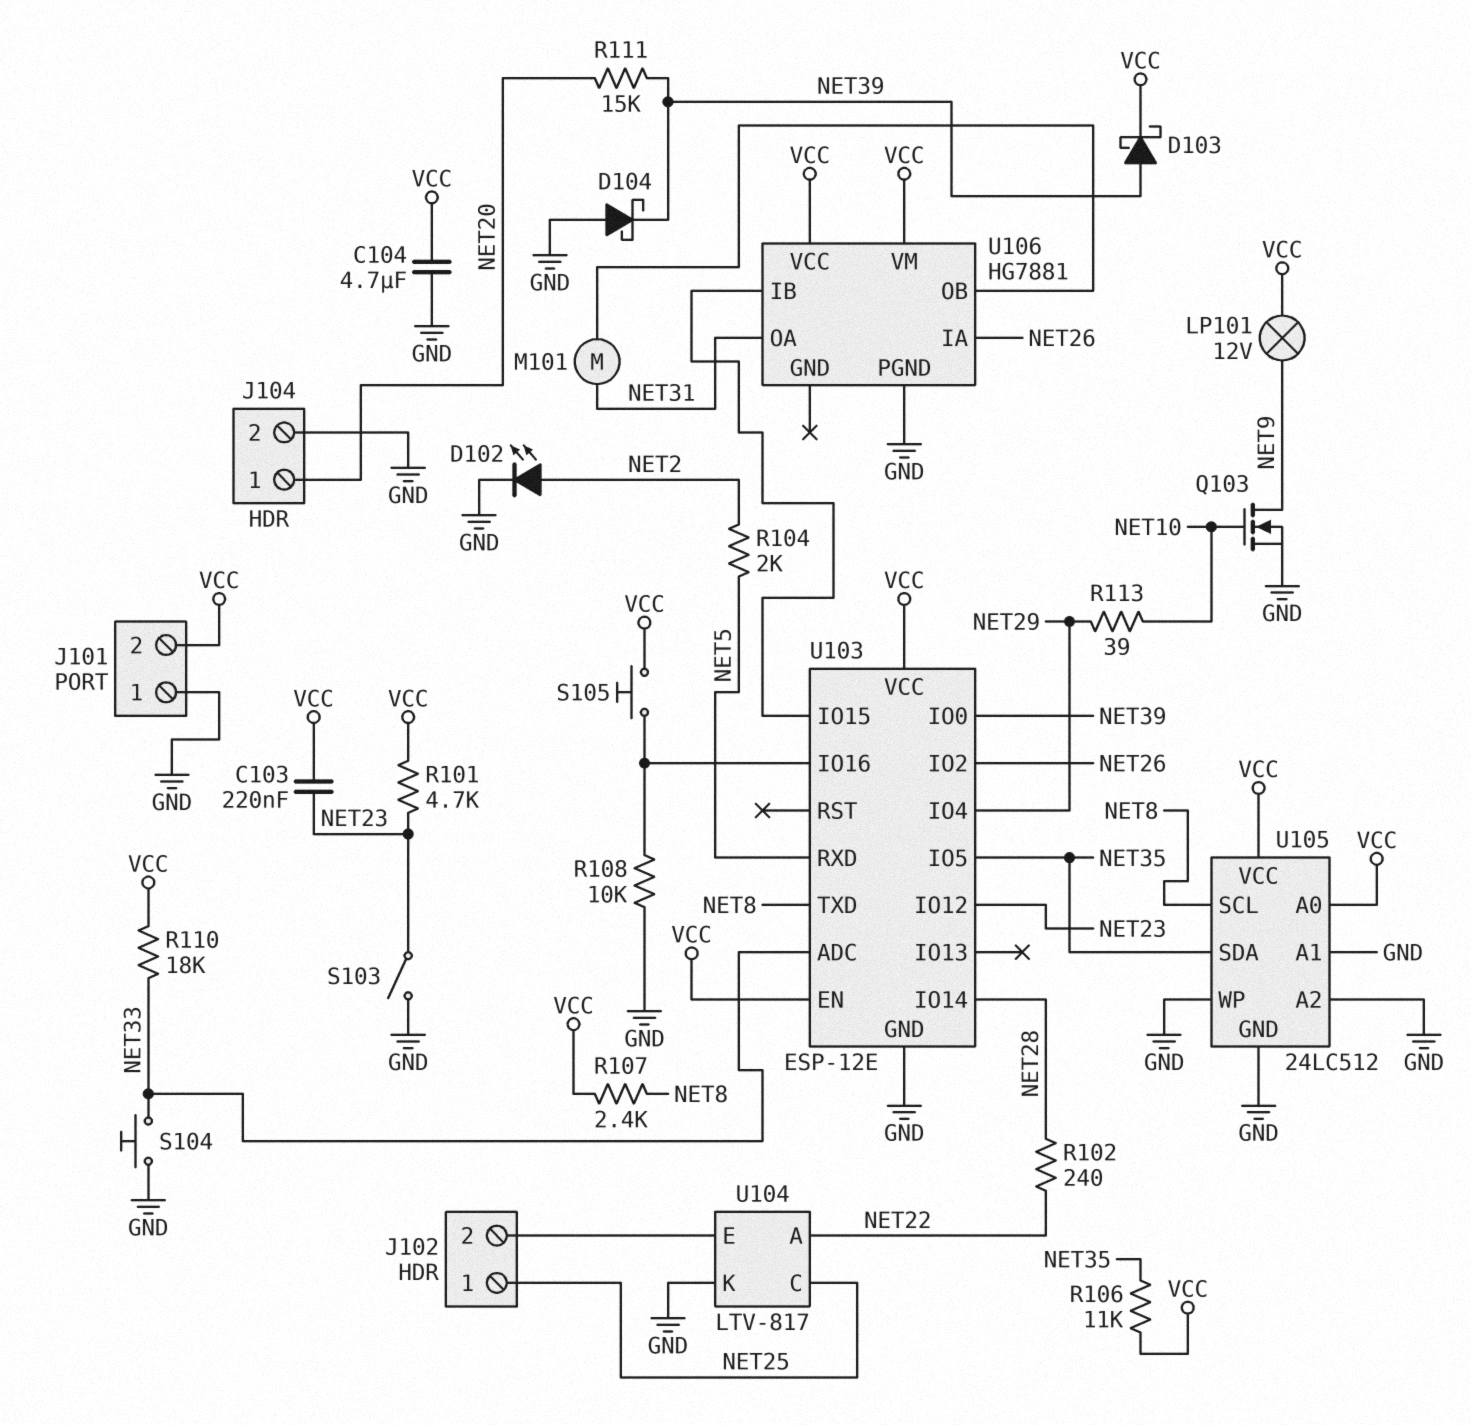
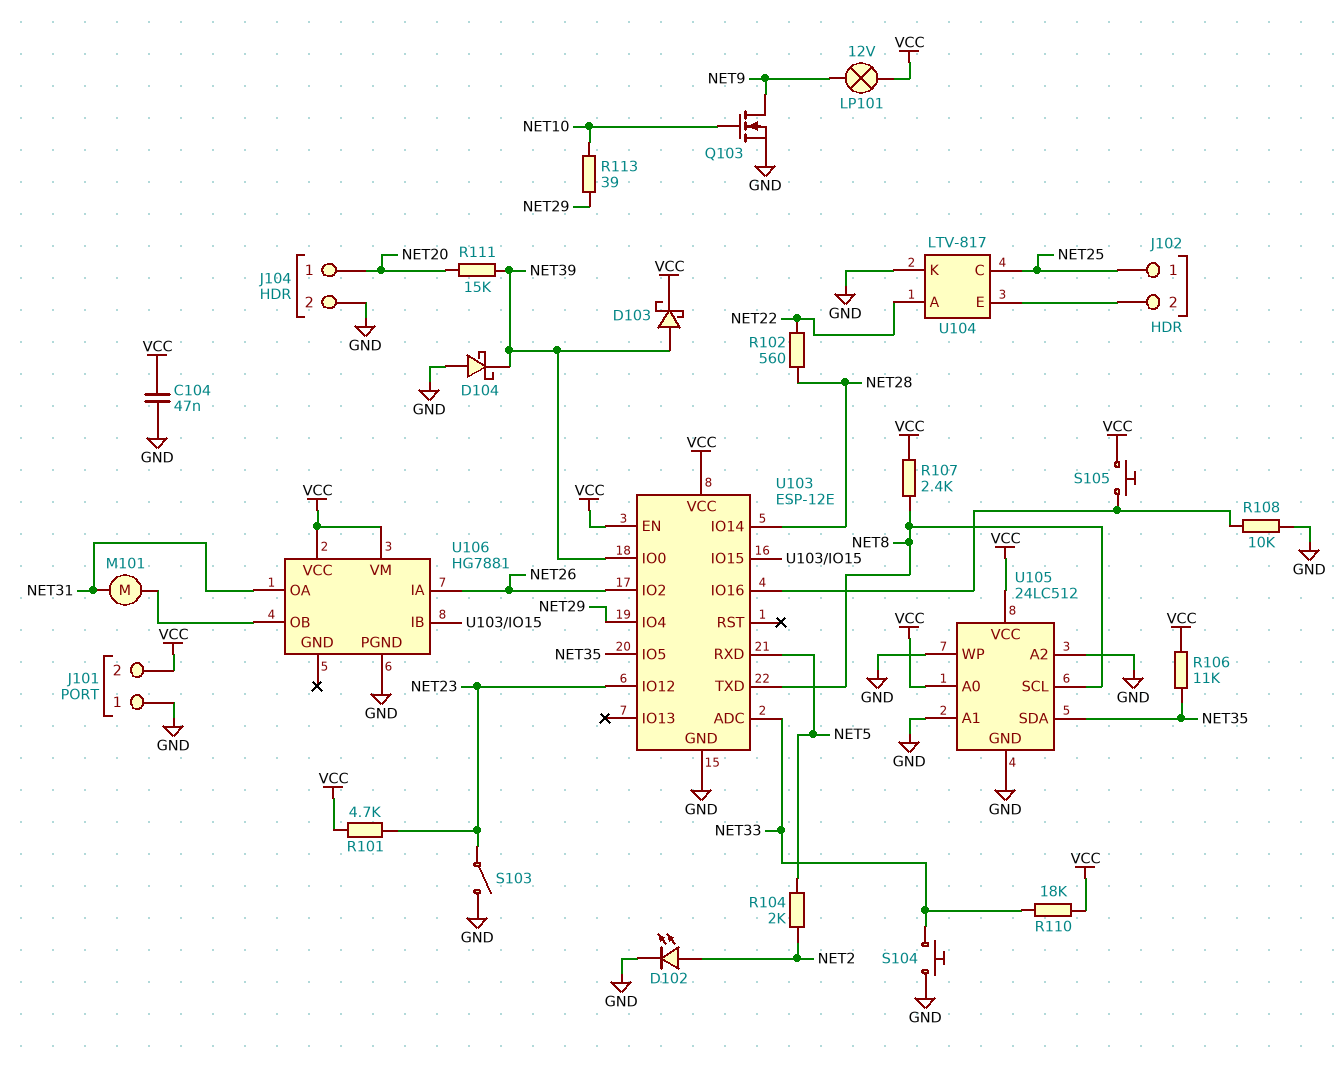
C103: 220nF (NET23, VCC) -> none
C104: 4.7uF (GND, VCC) -> 47nF (GND, VCC)
R102: 240 (NET22, NET28) -> 560 (NET22, NET28)

